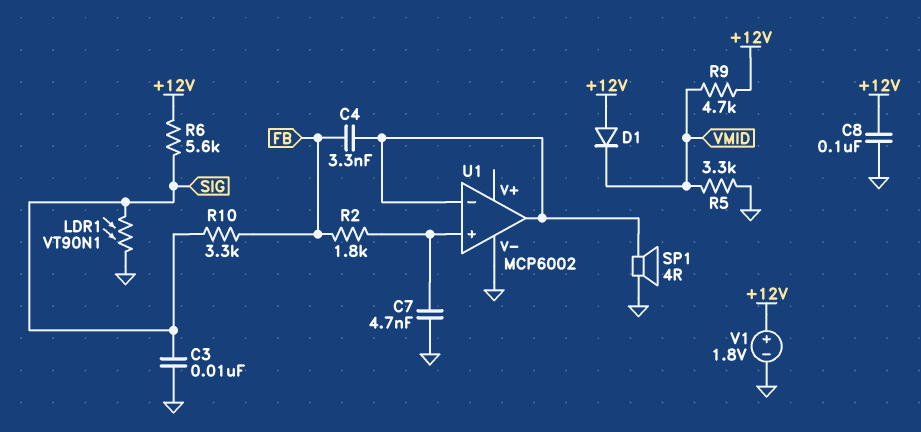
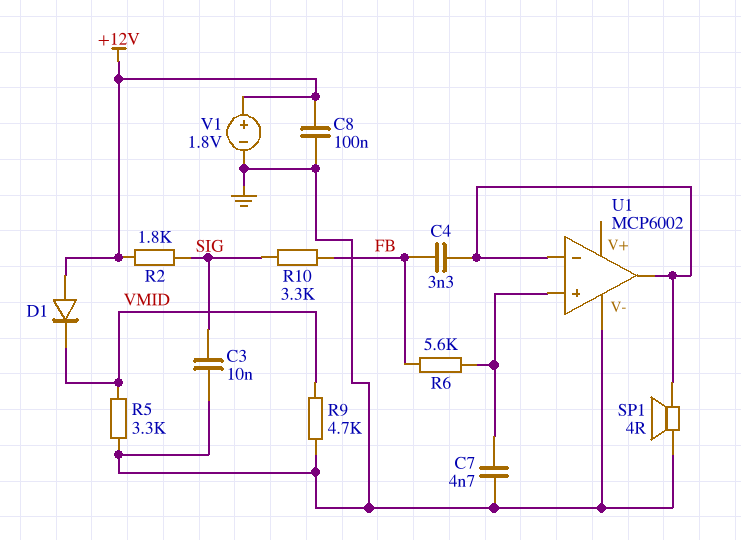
LDR1: VT90N1 (GND, SIG) -> none
R2: 1.8k (FB, U1/in+) -> 1.8k (+12V, SIG)
R6: 5.6k (+12V, SIG) -> 5.6k (FB, U1/in+)
R9: 4.7k (+12V, VMID) -> 4.7k (GND, VMID)

